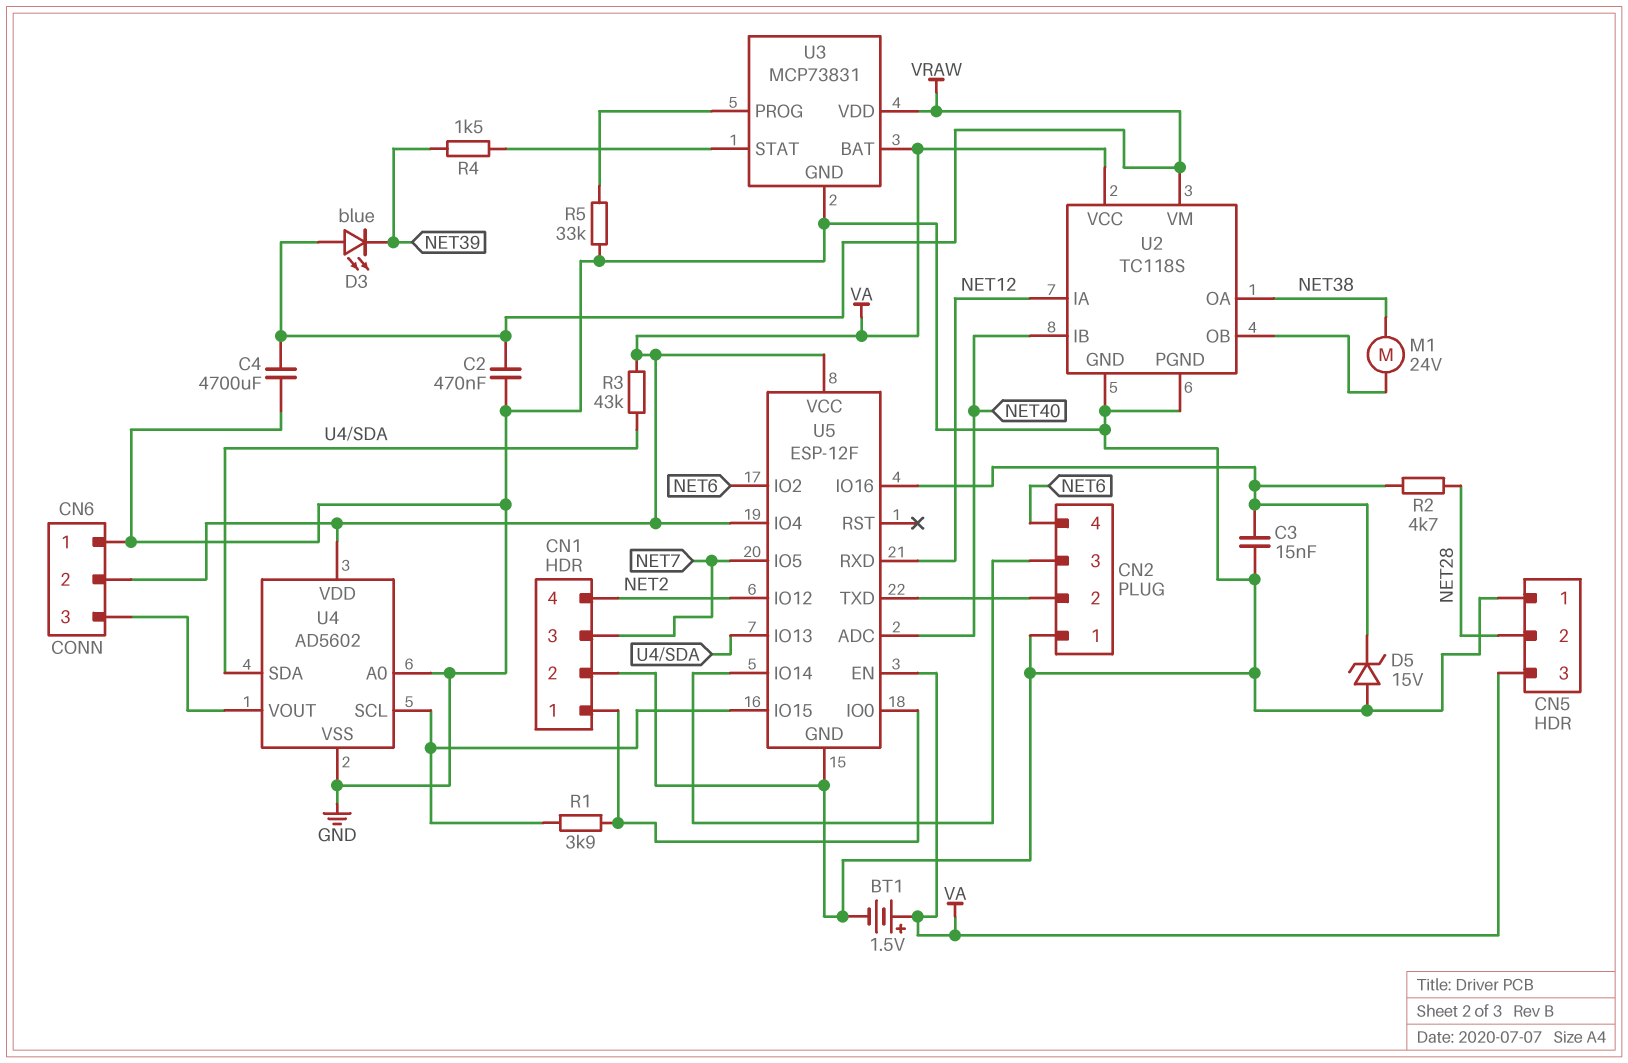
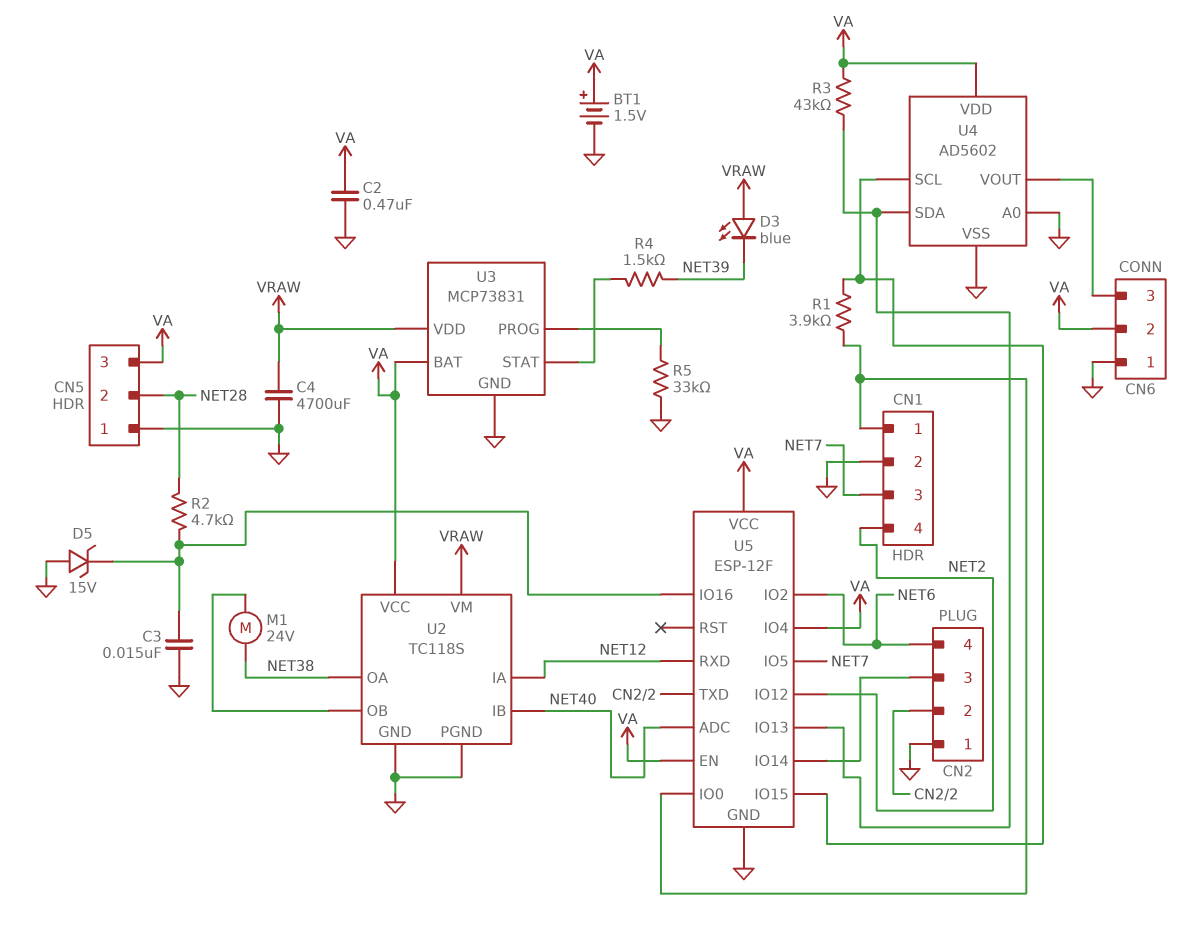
C2: 470nF (GND, VRAW) -> 470nF (GND, VA)

